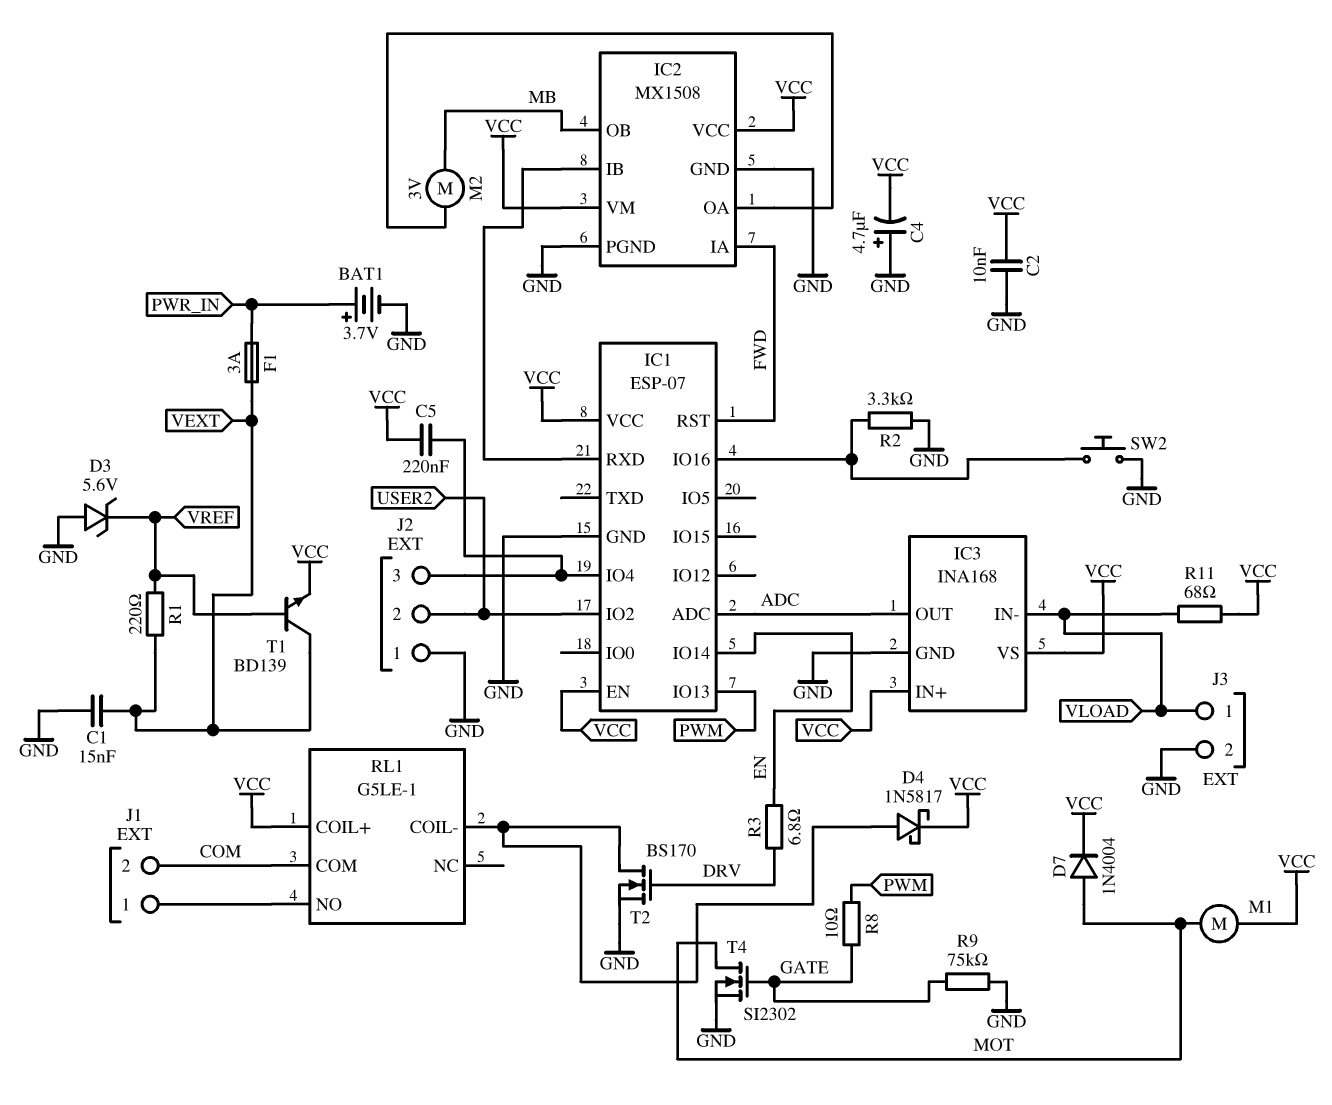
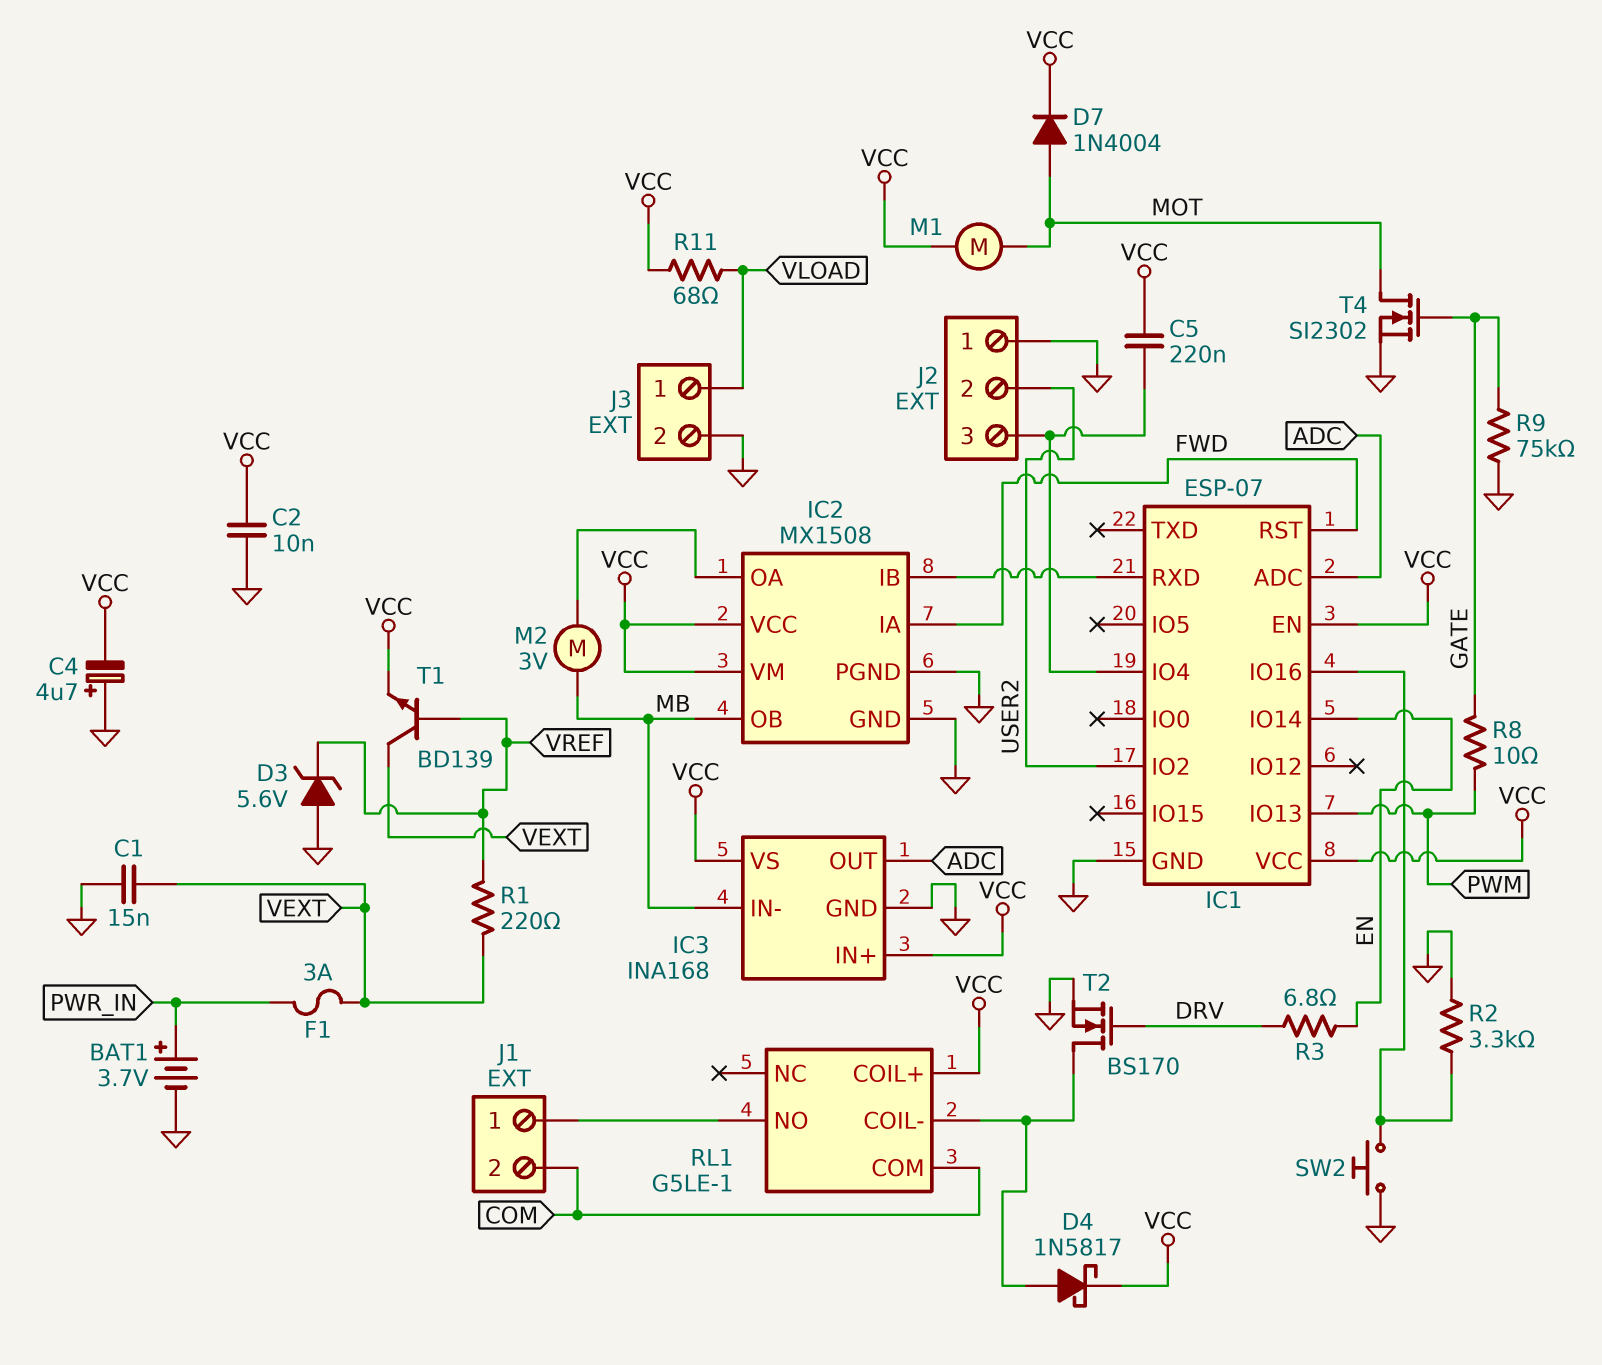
IC3 pin IN-: VLOAD -> MB

